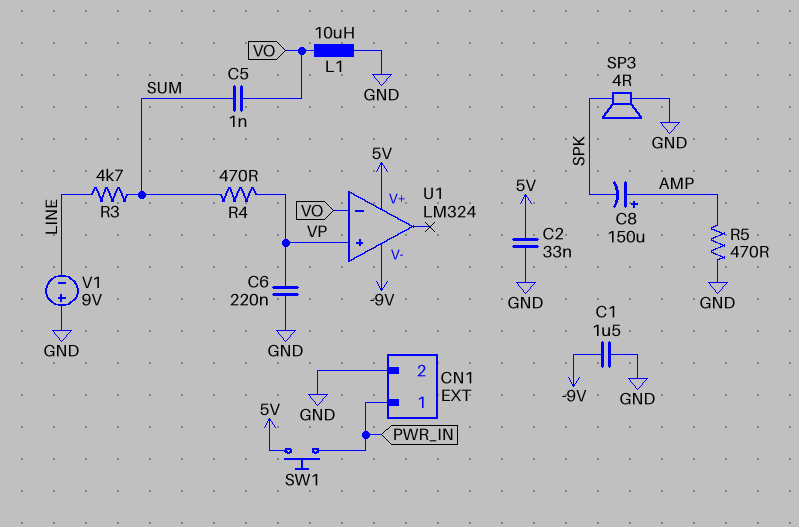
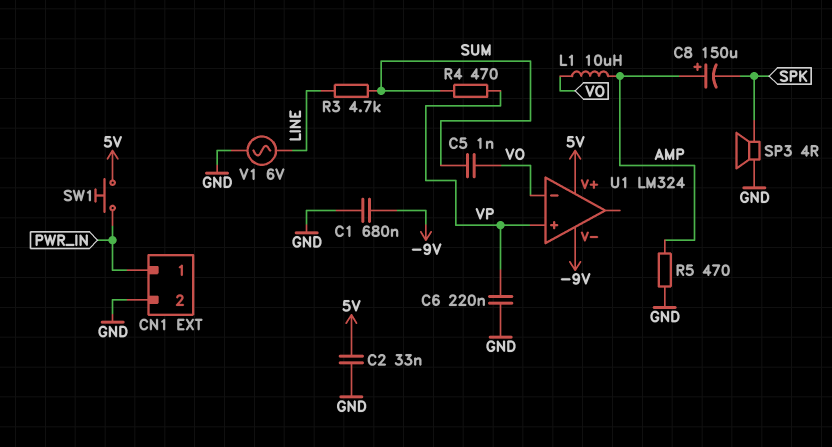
C1: 1.5uF (-9V, GND) -> 680nF (-9V, GND)
L1: 10uH (GND, VO) -> 10uH (AMP, VO)
V1: 9V (plus GND, minus LINE) -> AC 6V (GND, LINE)

